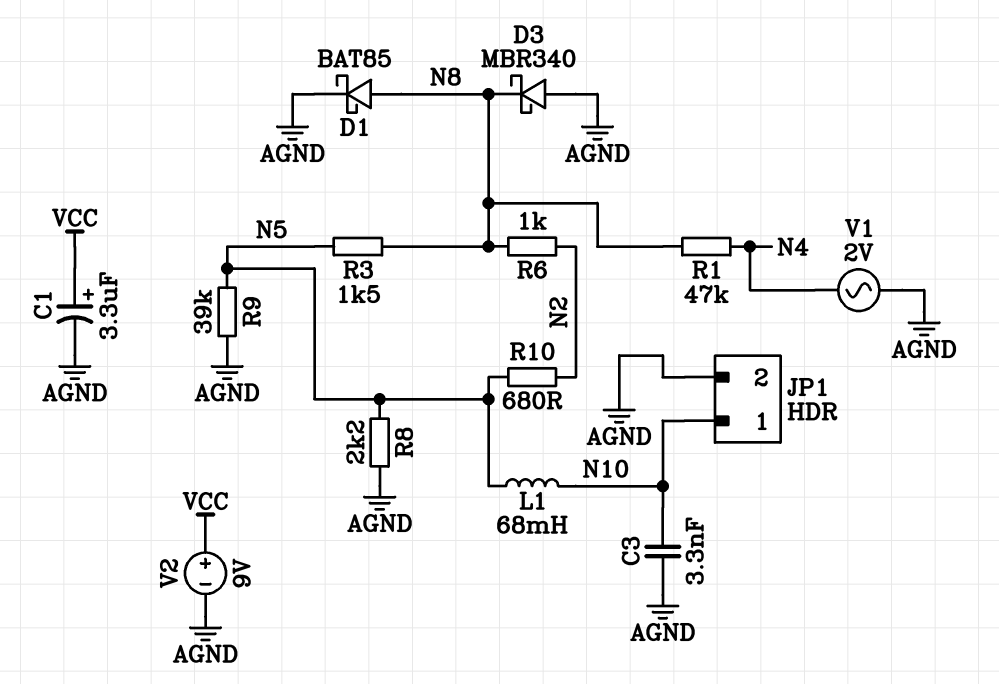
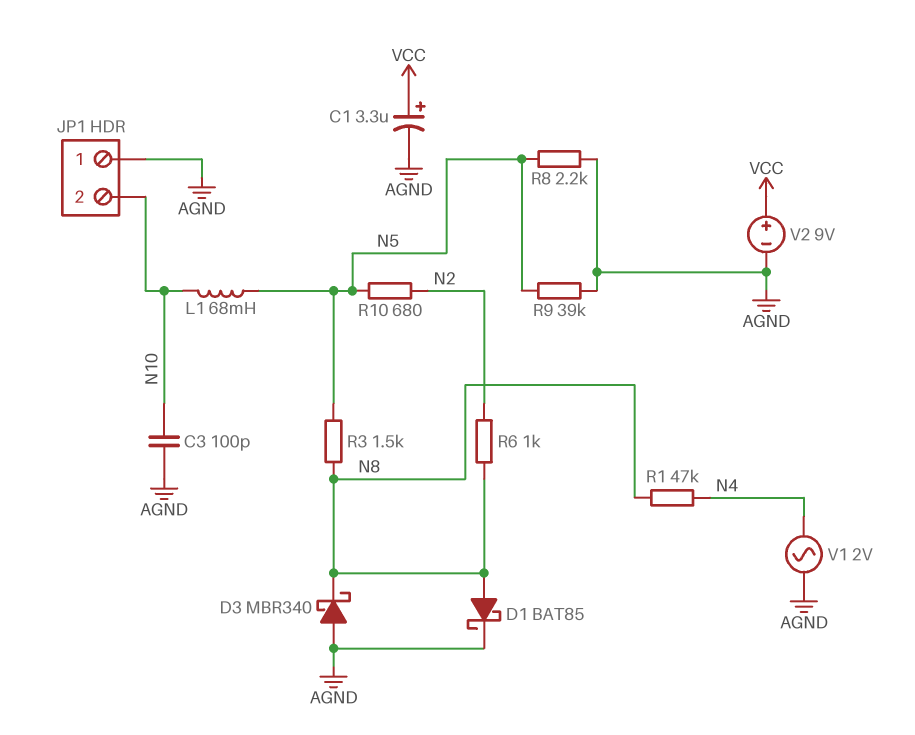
C3: 3.3nF (AGND, N10) -> 100pF (AGND, N10)
JP1 pin 1: N10 -> AGND
JP1 pin 2: AGND -> N10

